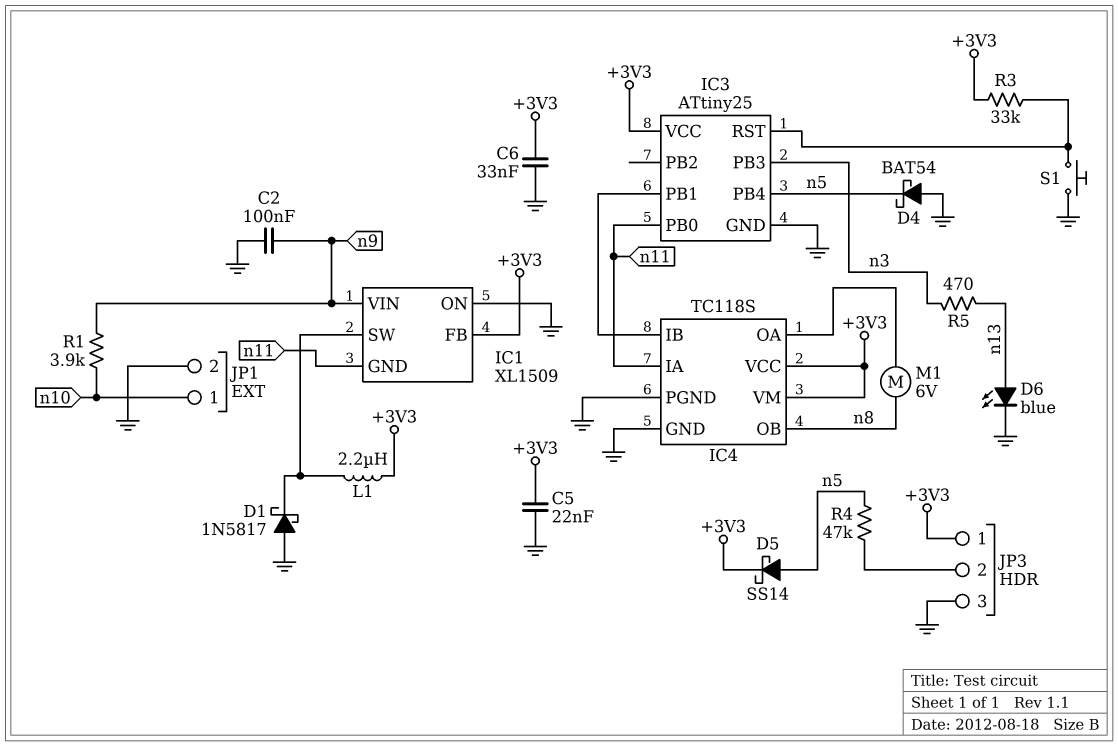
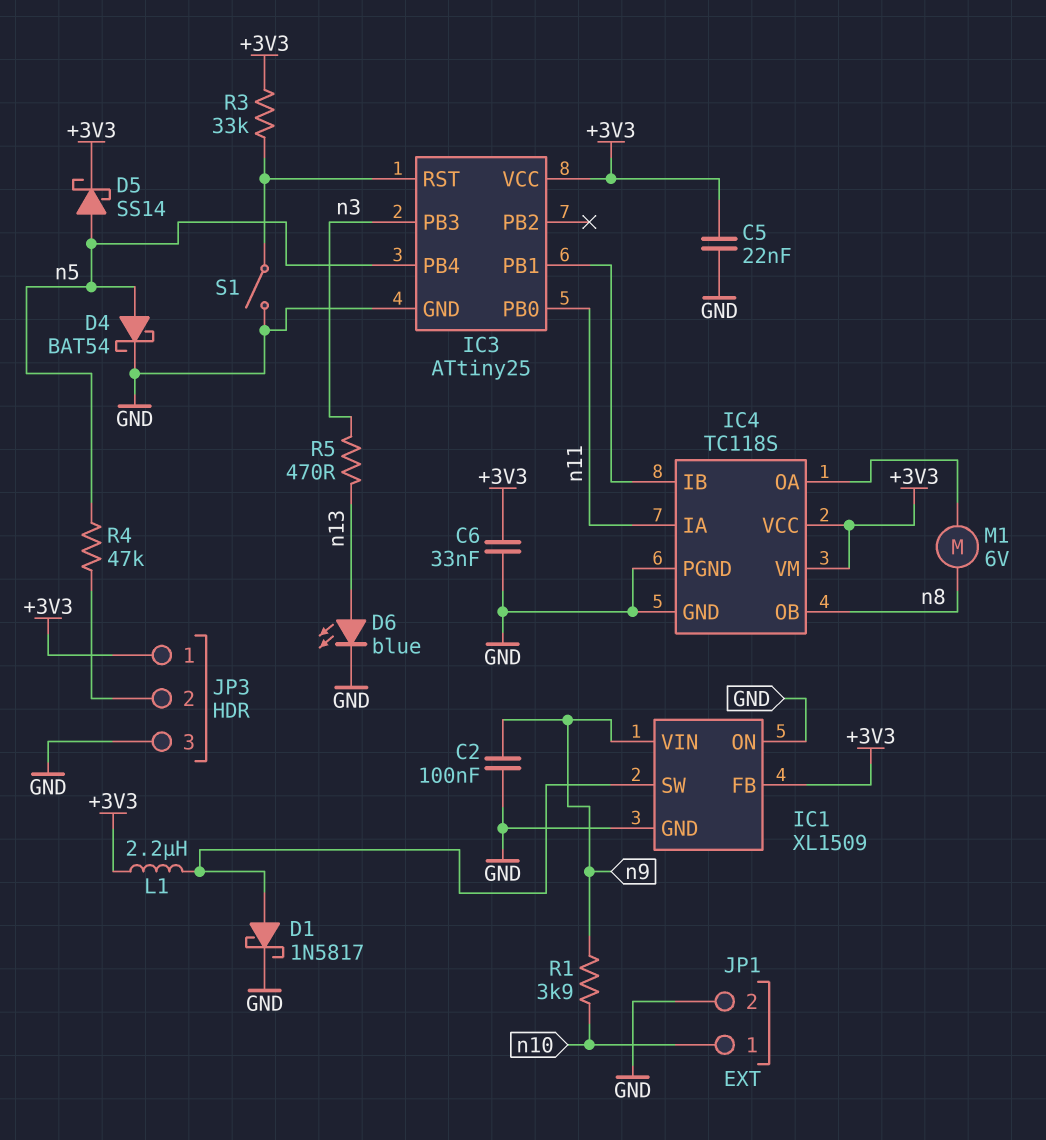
D1: schottky 1N5817 (A GND, K IC1/SW) -> schottky 1N5817 (A IC1/SW, K GND)
D4: schottky BAT54 (A GND, K n5) -> schottky BAT54 (A n5, K GND)
IC1 pin GND: n11 -> GND
S1: button (GND, IC3/RST) -> switch (GND, IC3/RST)

